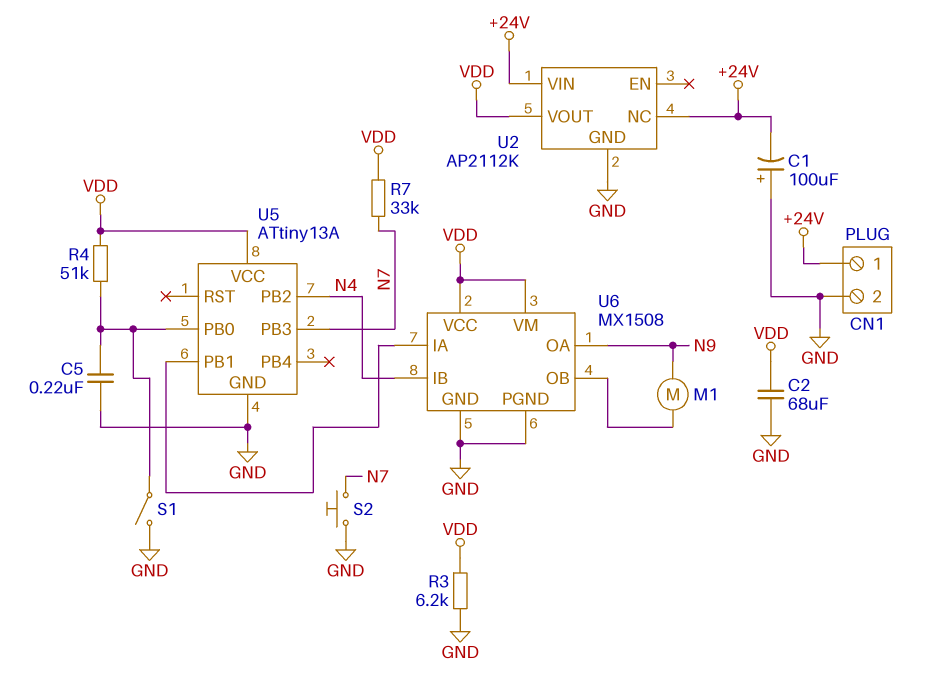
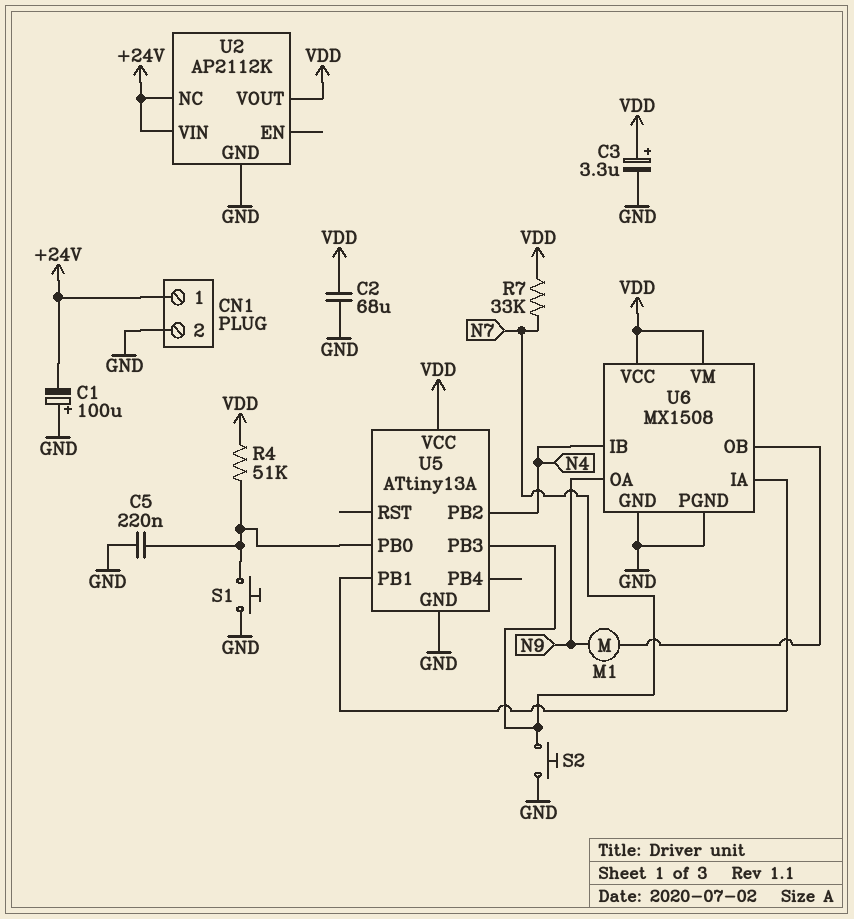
C3: none -> 3.3uF (plus VDD, minus GND)
R3: 6.2k (GND, VDD) -> none
S1: switch (GND, U5/PB0) -> button (GND, U5/PB0)

